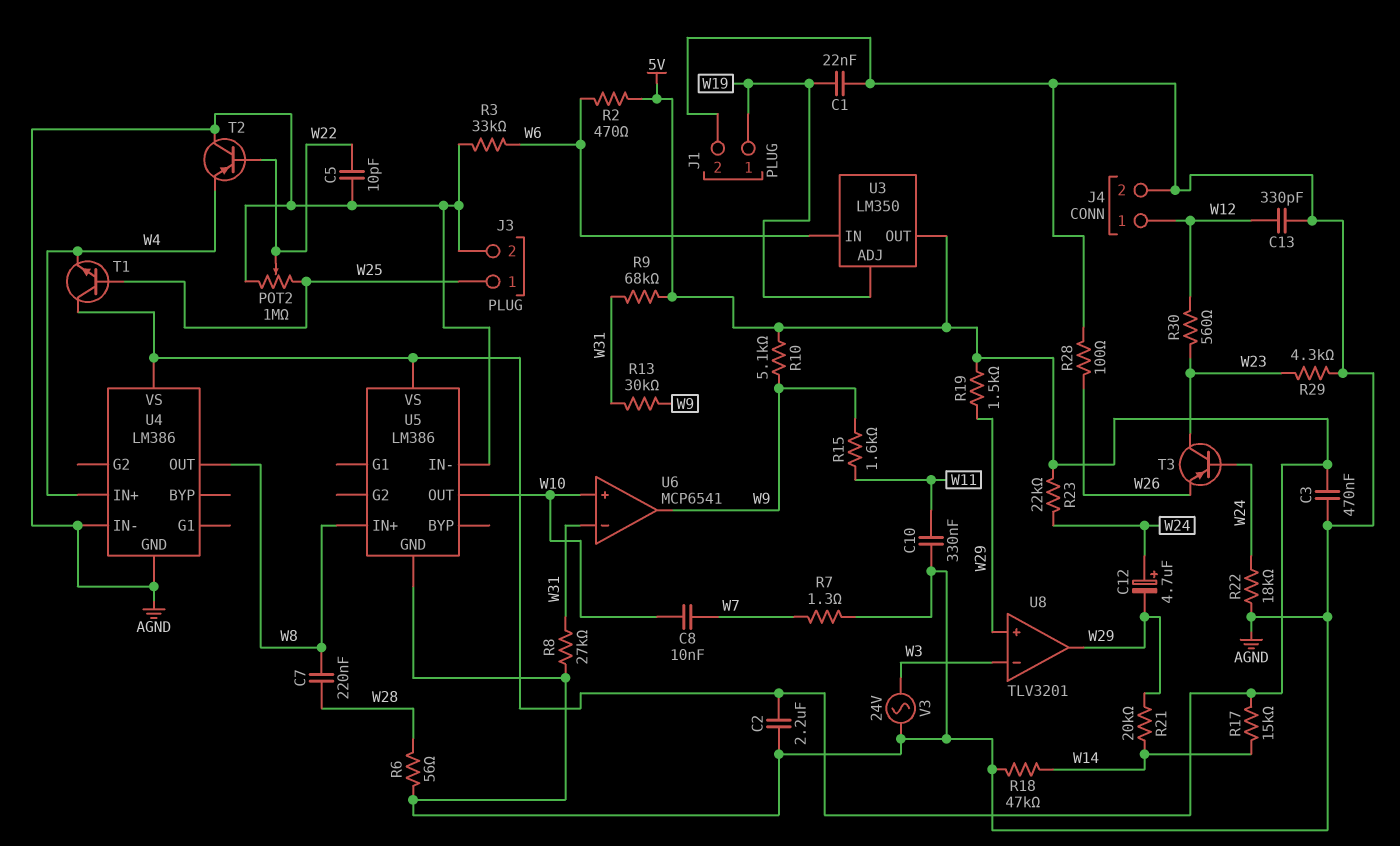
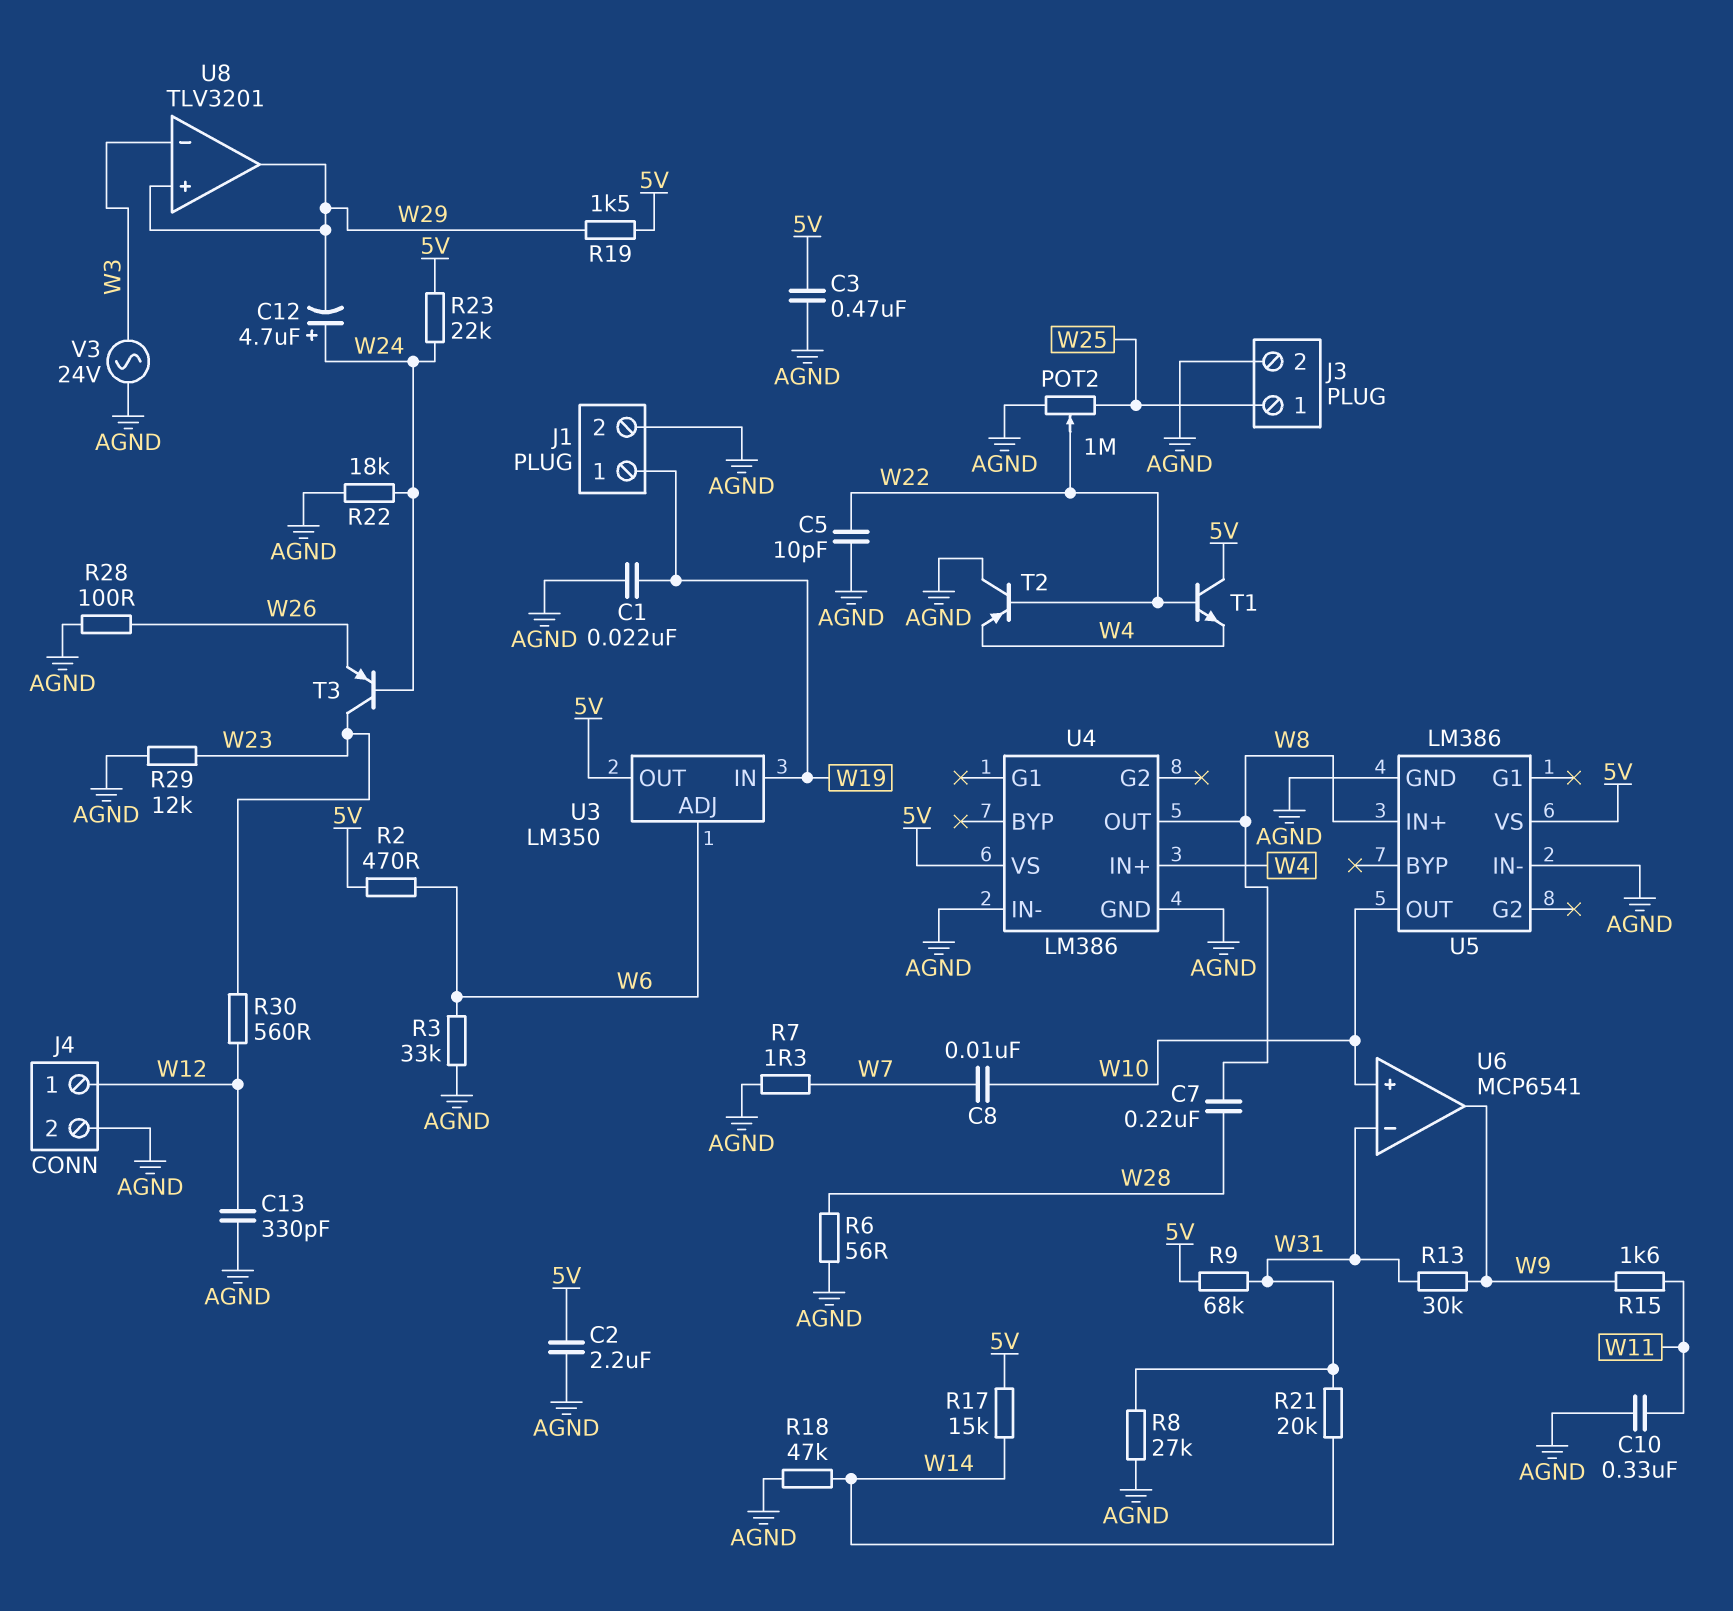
R10: 5.1k (5V, W9) -> none
R21: 20k (W14, W29) -> 20k (W14, W31)
R29: 4.3k (AGND, W23) -> 12k (AGND, W23)
T1: NPN (B W25, C 5V, E W4) -> NPN (B W22, C 5V, E W4)
U3 pin ADJ: W19 -> W6
U3 pin IN: W6 -> W19

